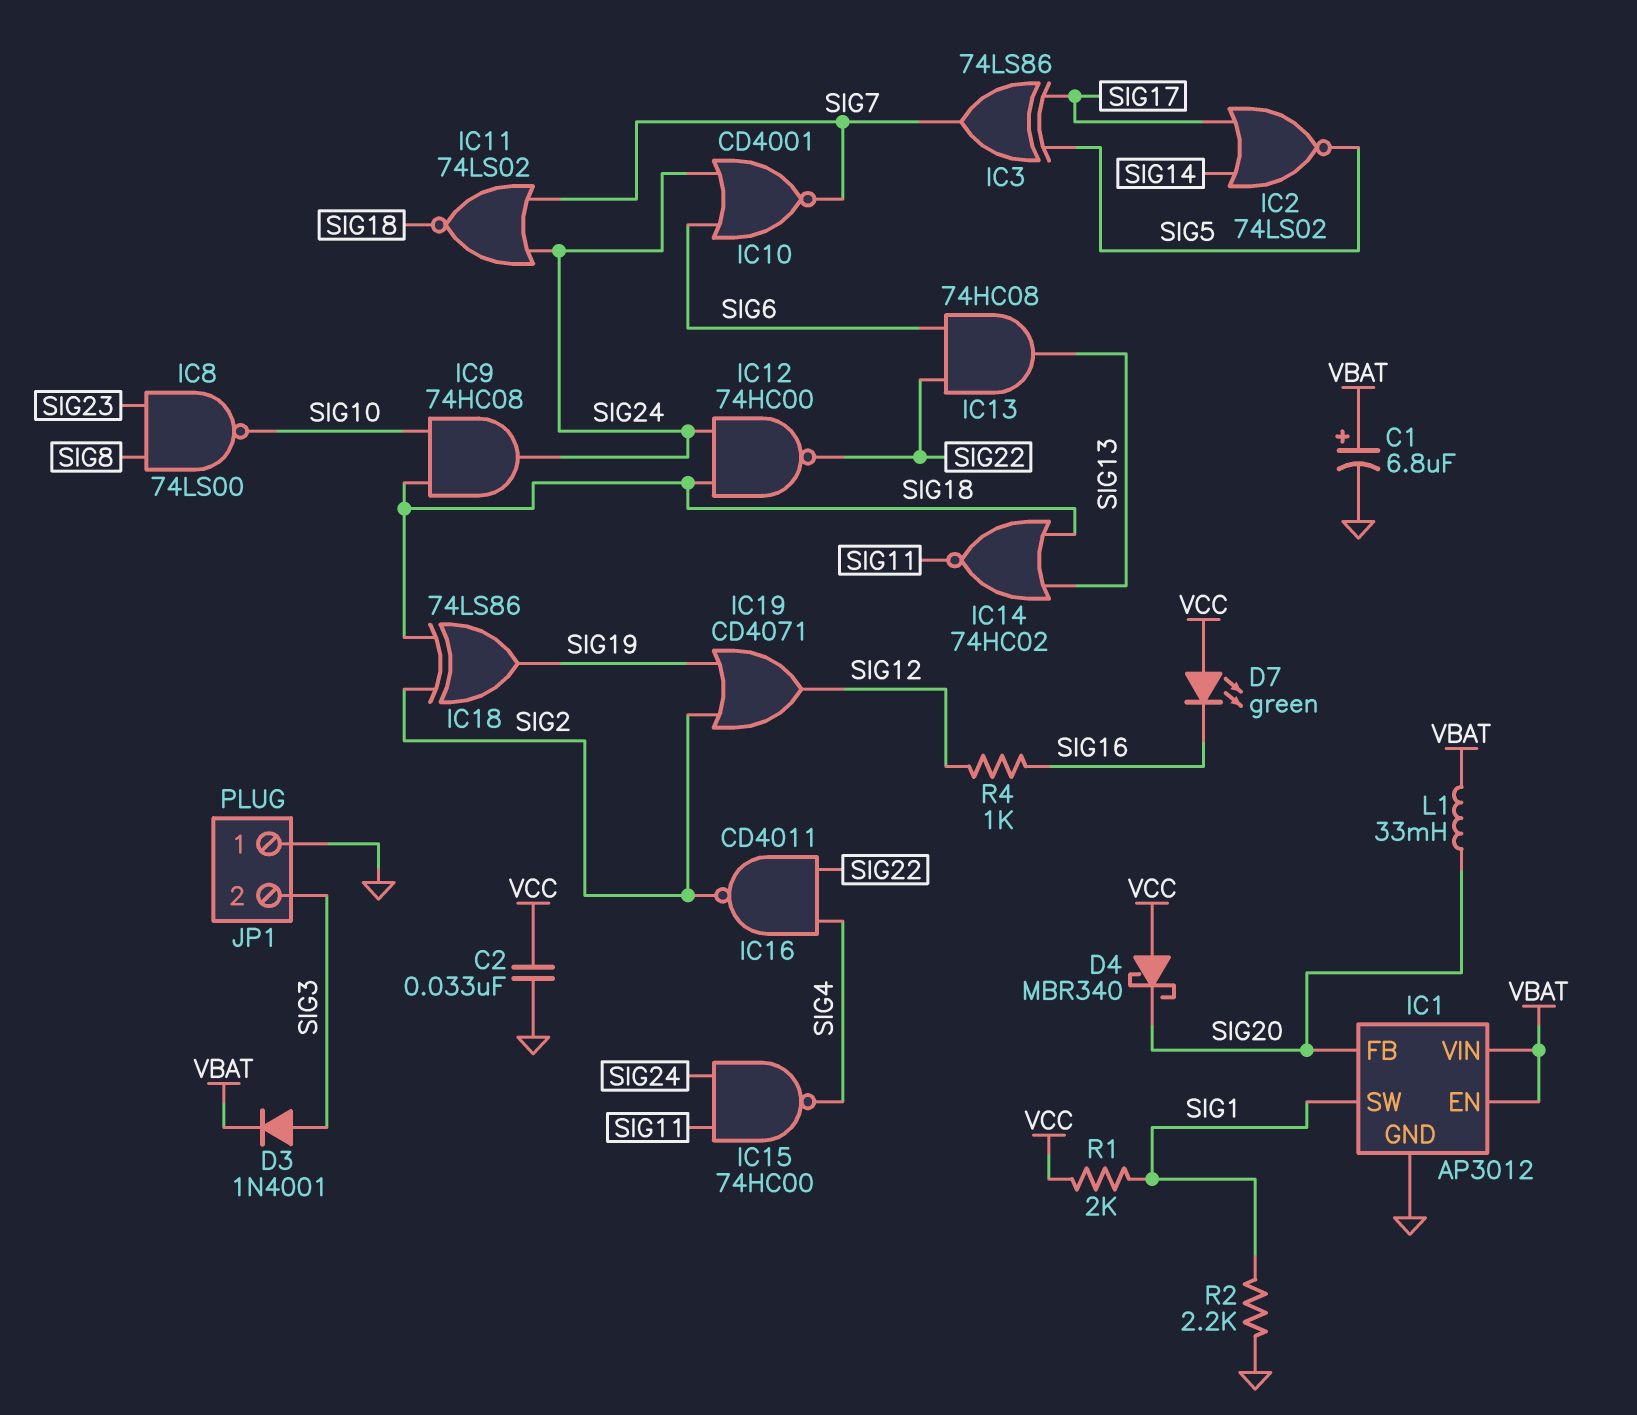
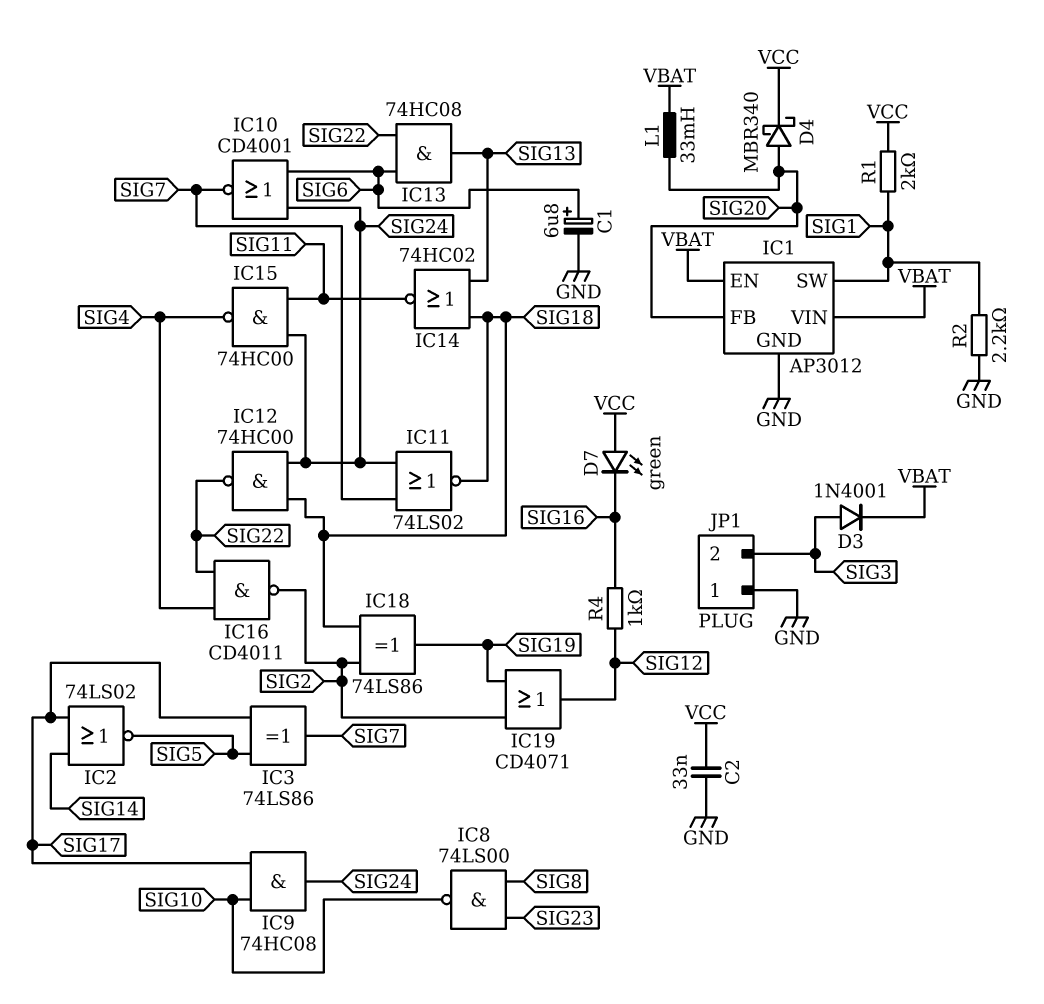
C1: 6.8uF (plus VBAT, minus GND) -> 6.8uF (plus SIG6, minus GND)
D4: schottky MBR340 (A VCC, K SIG20) -> schottky MBR340 (A SIG20, K VCC)
IC9: AND 74HC08 (in SIG10, in SIG18, out SIG24) -> AND 74HC08 (in SIG10, in SIG17, out SIG24)

